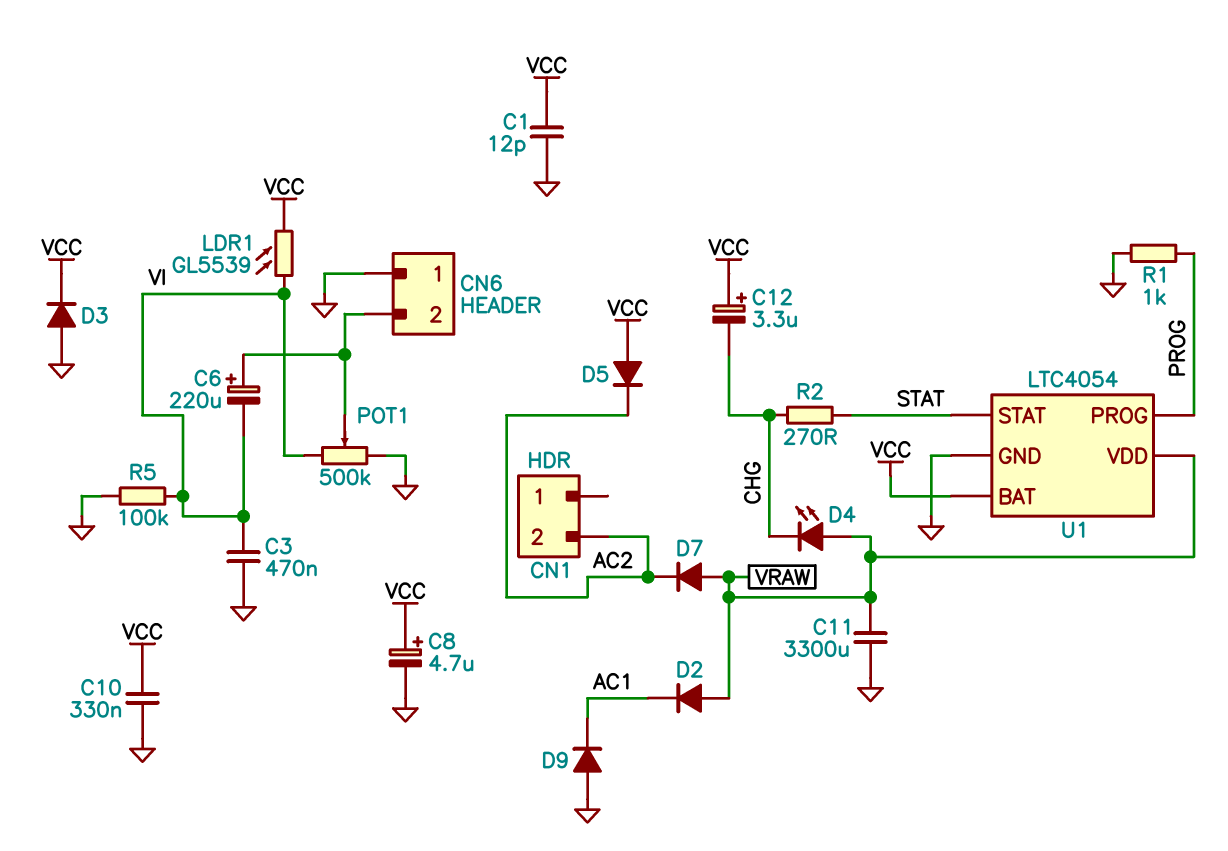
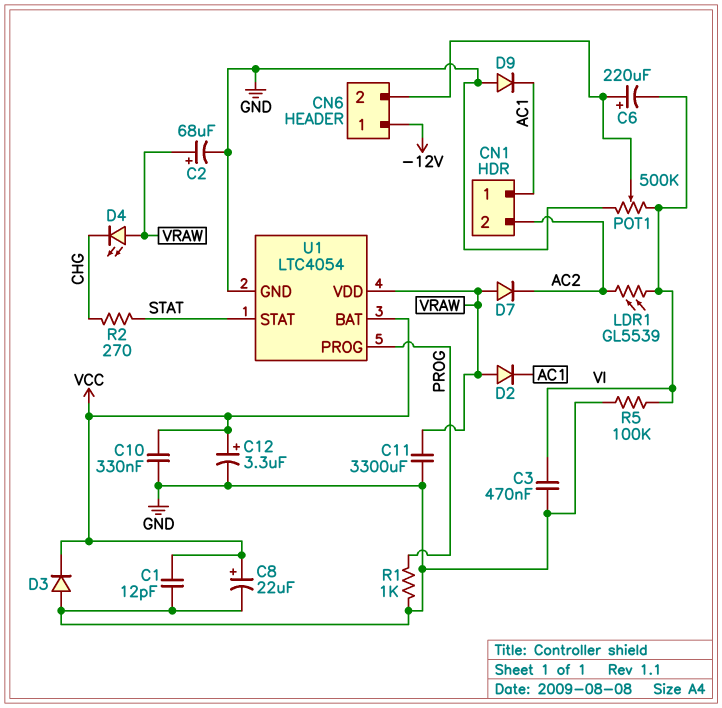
C2: none -> 68uF (plus VRAW, minus GND)
C8: 4.7uF (plus VCC, minus GND) -> 22uF (plus VCC, minus GND)
C12: 3.3uF (plus VCC, minus CHG) -> 3.3uF (plus VCC, minus GND)
CN1 pin 1: none -> AC1
CN6 pin 1: GND -> -12V
D5: diode (A VCC, K AC2) -> none
LDR1: GL5539 (VCC, VI) -> GL5539 (AC2, VI)

